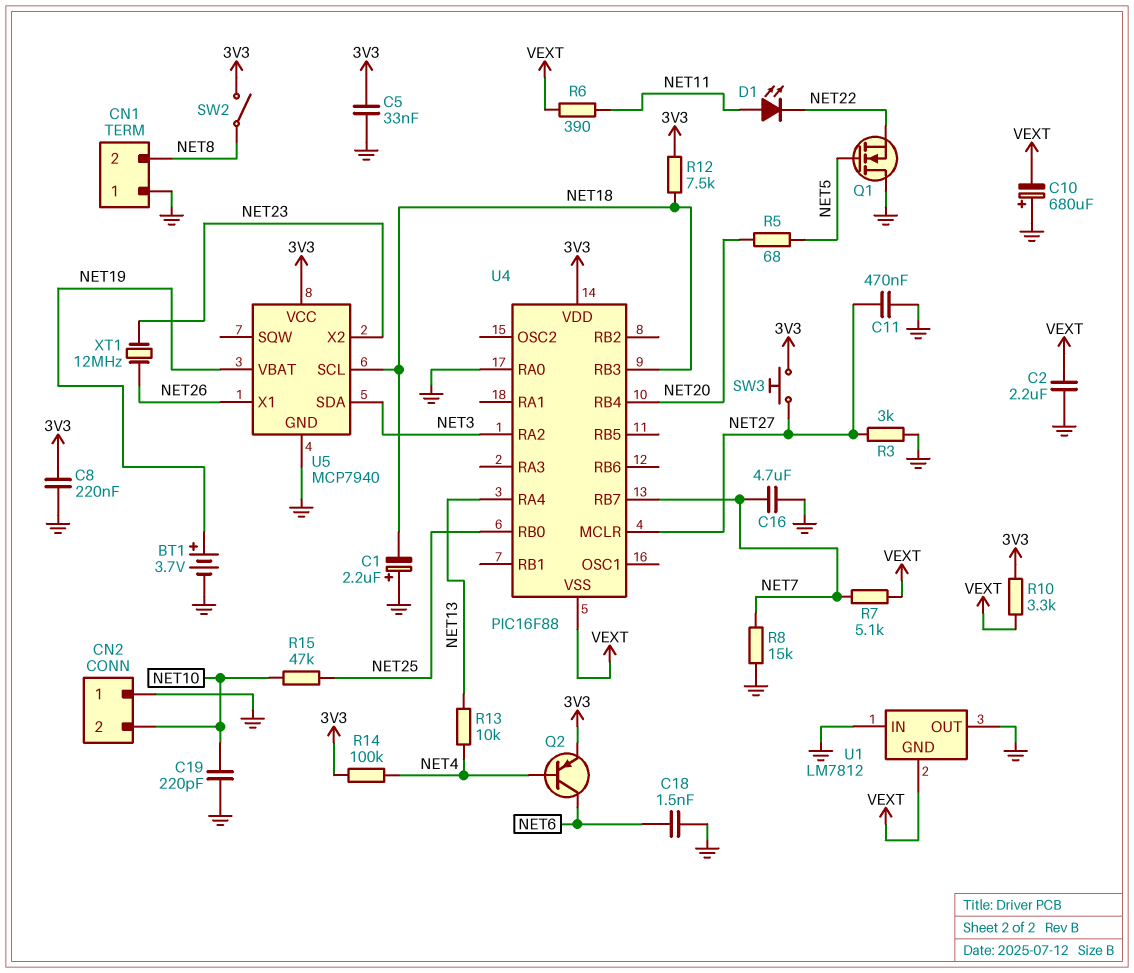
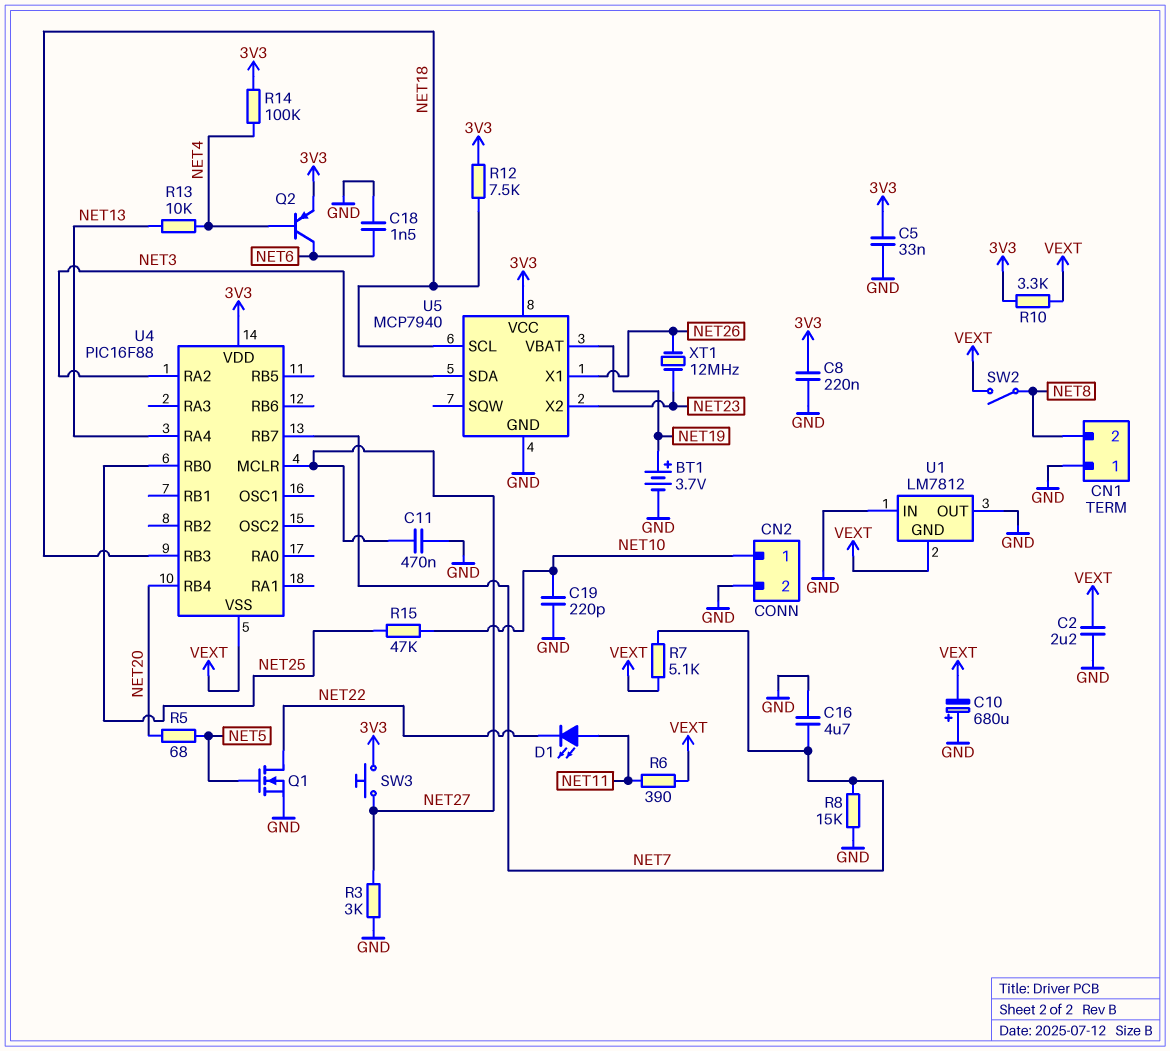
C1: 2.2uF (plus GND, minus NET18) -> none
CN2 pin 1: GND -> NET10
CN2 pin 2: NET10 -> GND
Q1: NMOS (G NET5, D GND, S NET22) -> NMOS (G NET5, D NET22, S GND)
SW2: switch (3V3, NET8) -> switch (NET8, VEXT)
U4 pin RA0: GND -> none

